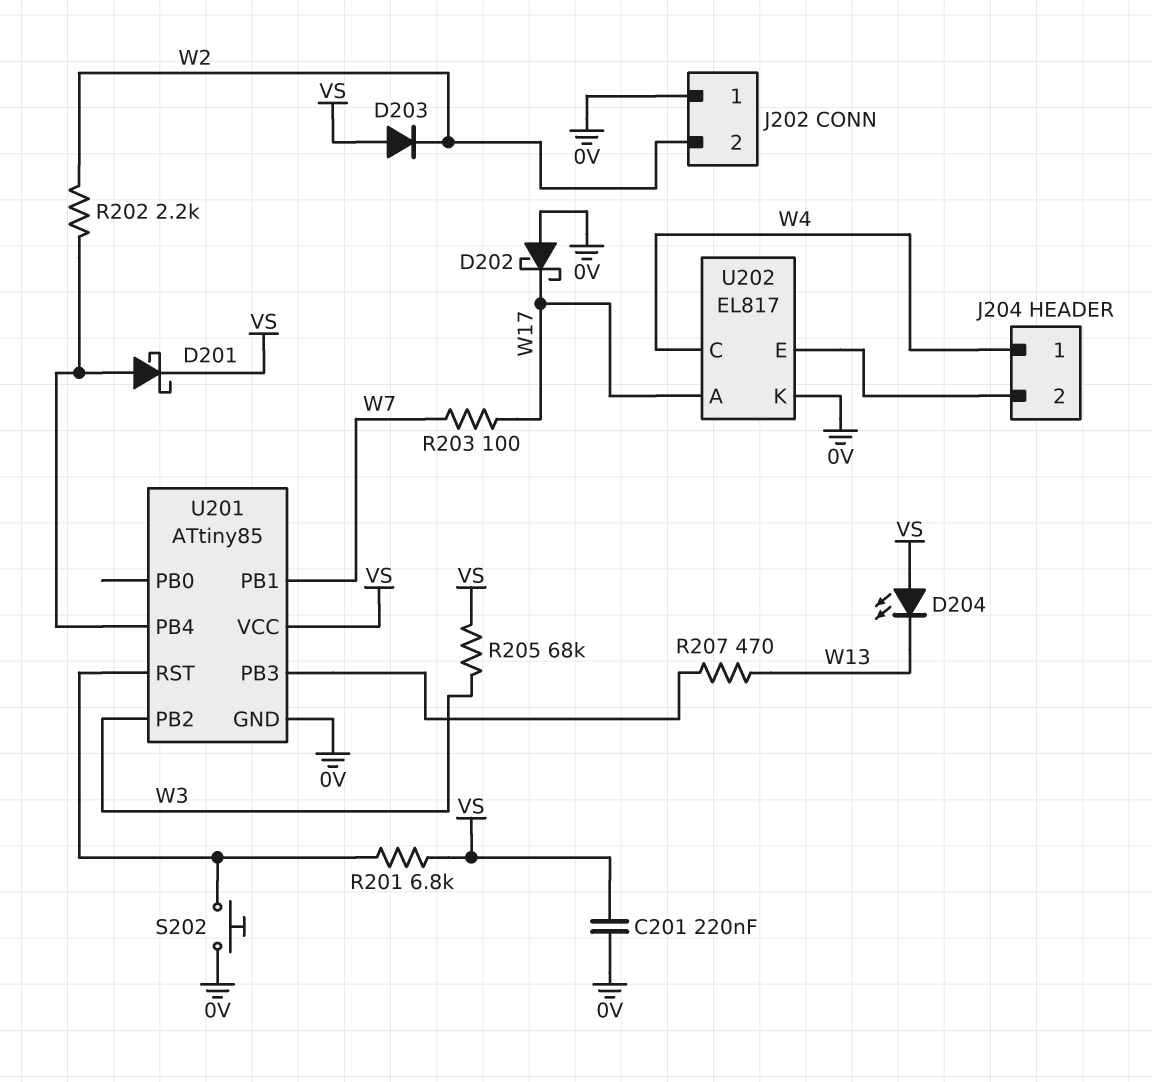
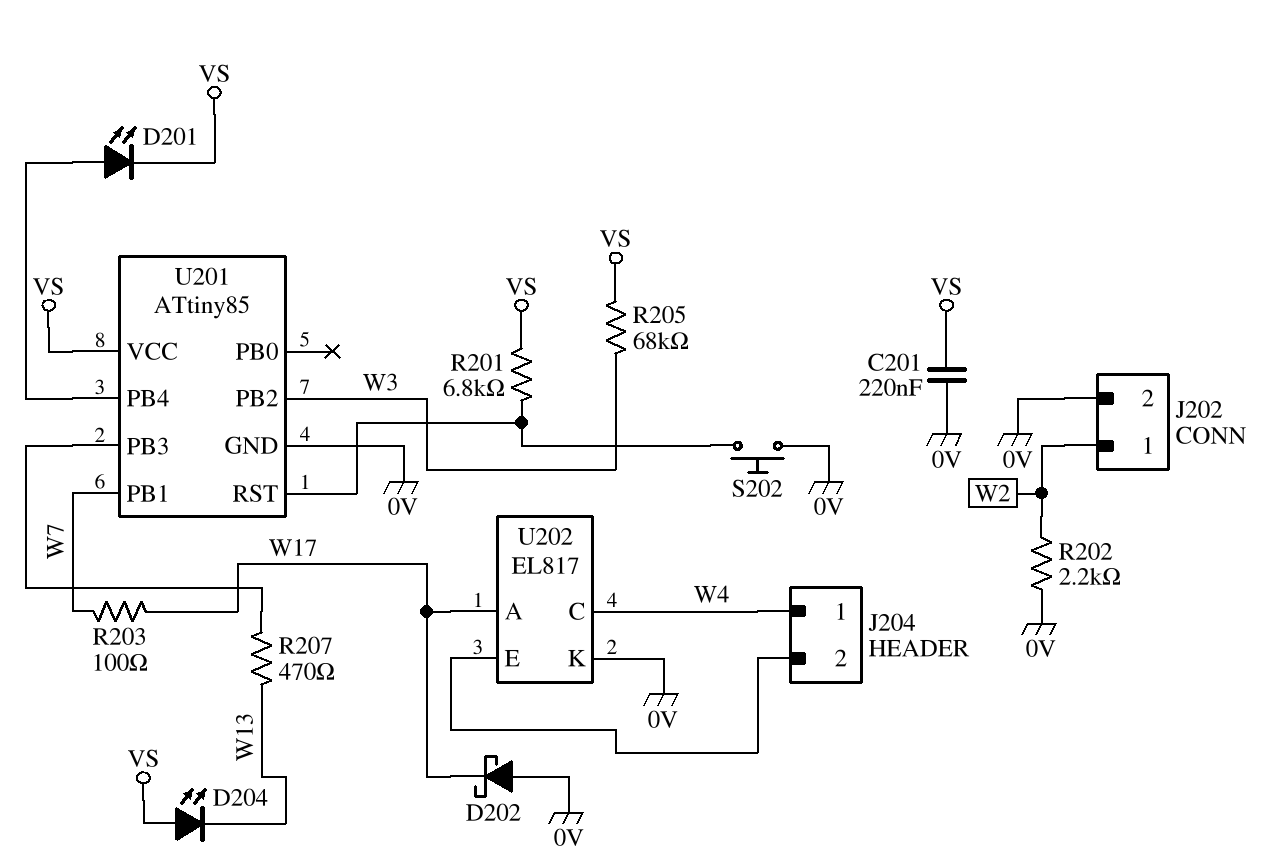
D201: schottky (A U201/PB4, K VS) -> LED (A U201/PB4, K VS)
D203: diode (A VS, K W2) -> none
J202 pin 1: 0V -> W2
J202 pin 2: W2 -> 0V
R202: 2.2k (U201/PB4, W2) -> 2.2k (0V, W2)

